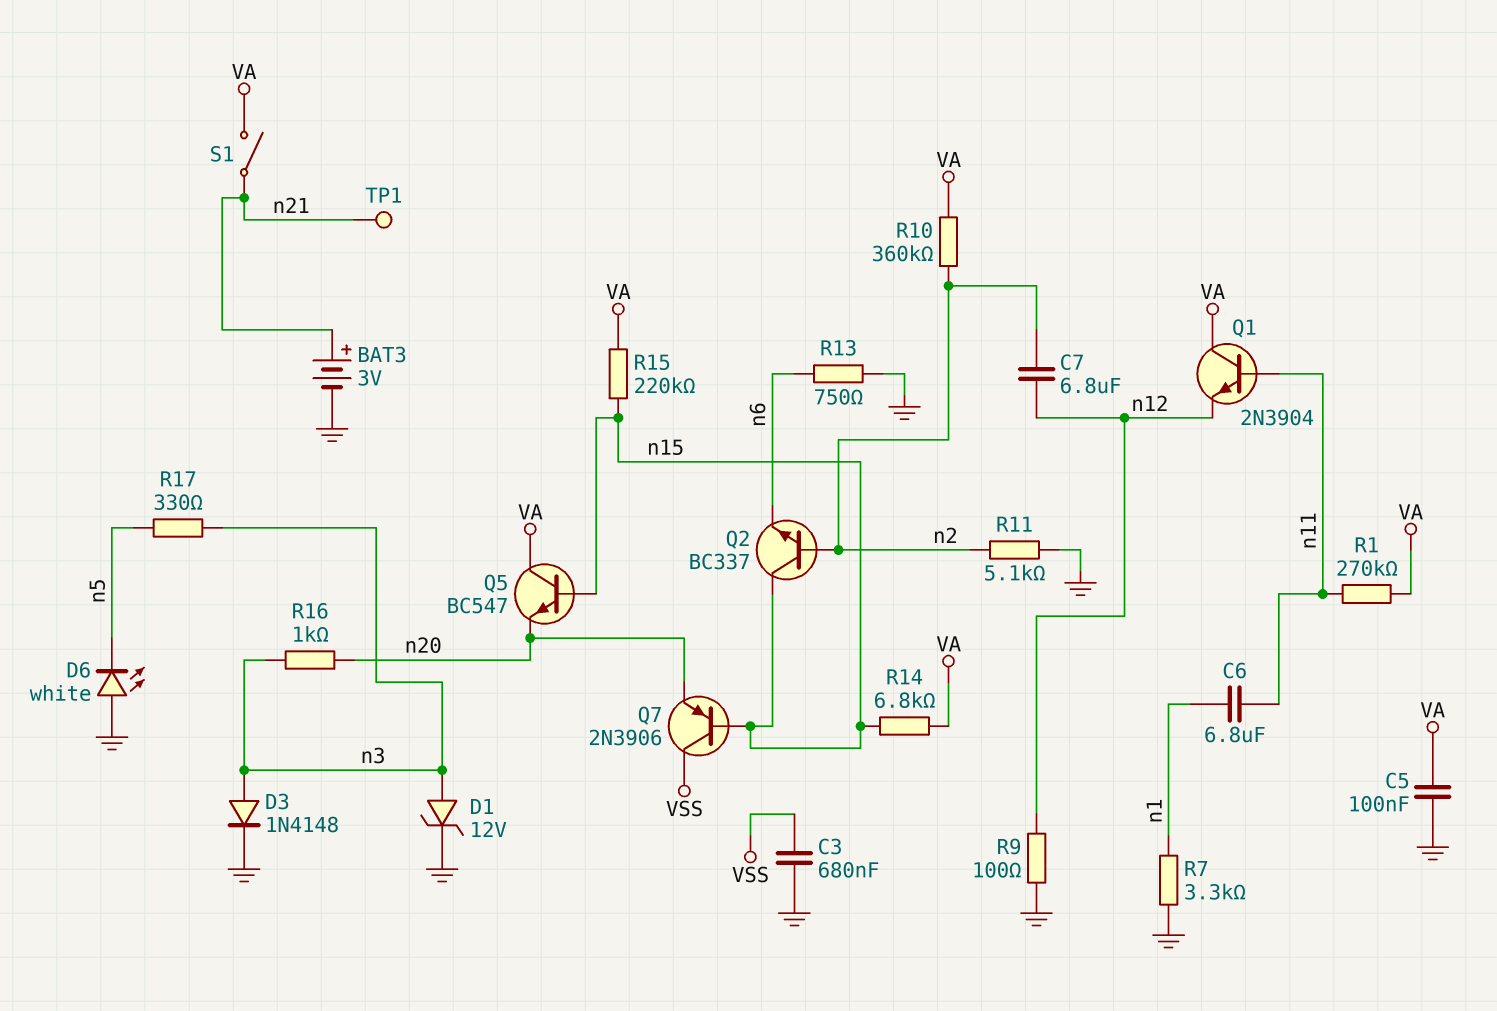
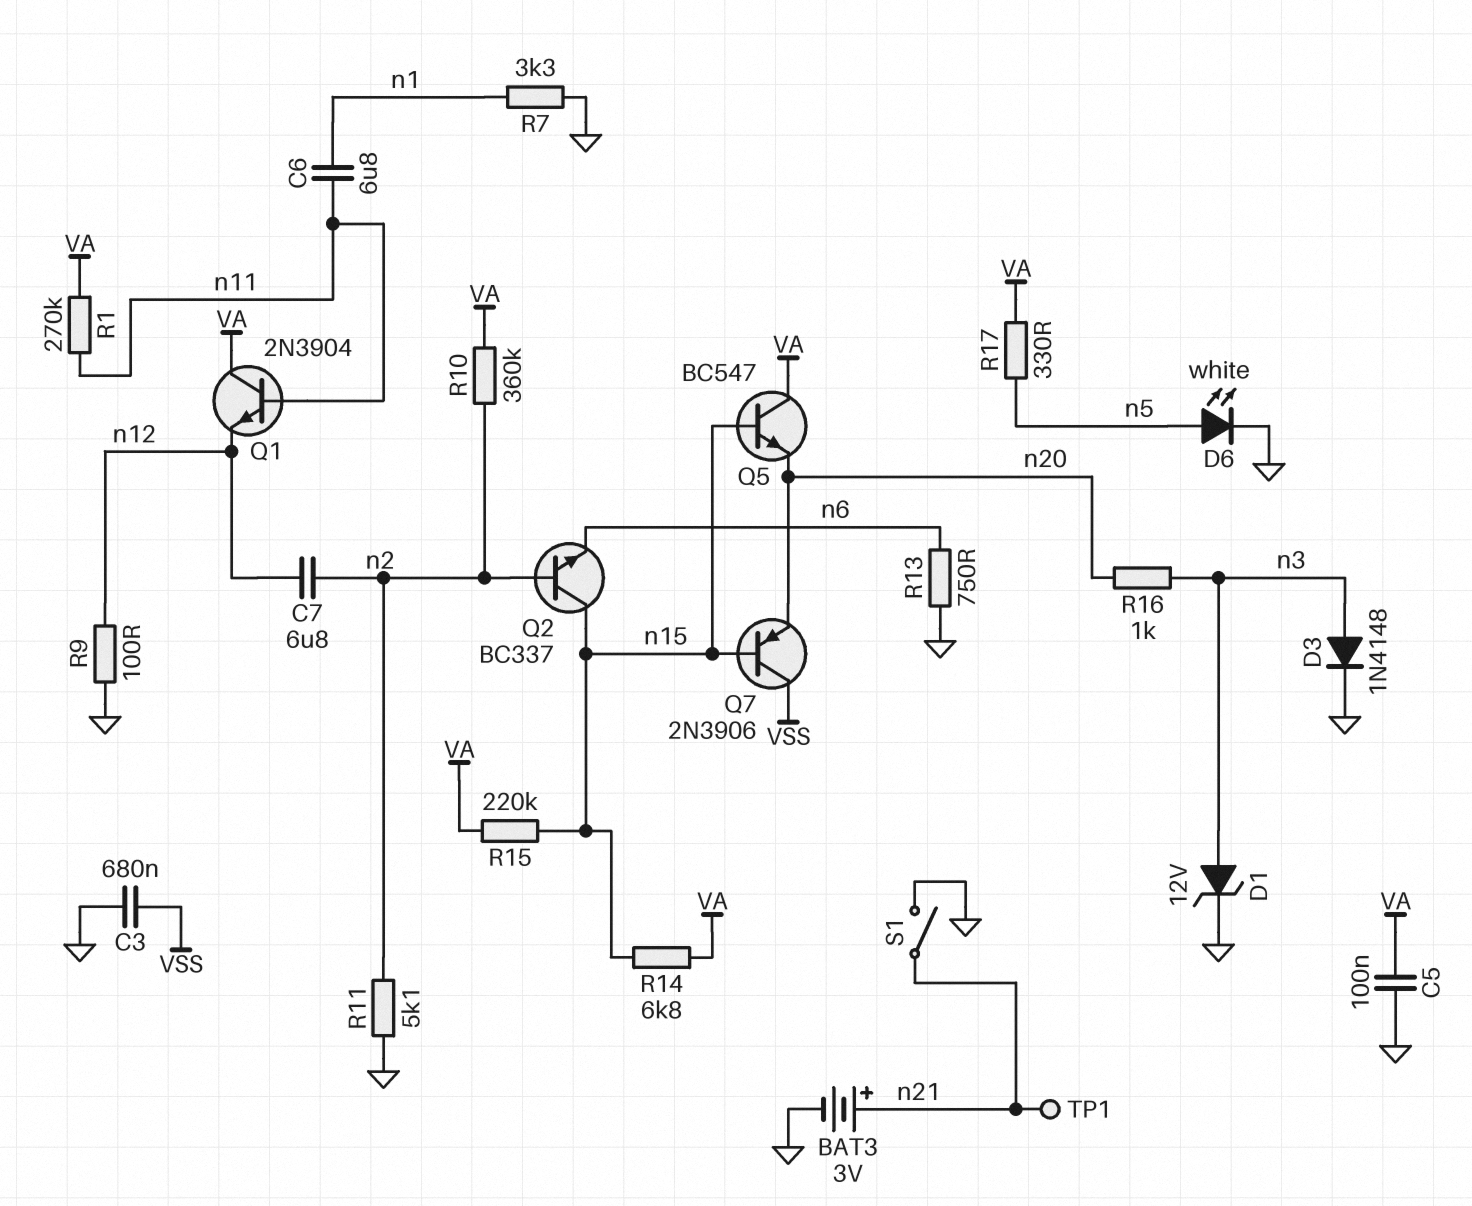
D6: LED white (A GND, K n5) -> LED white (A n5, K GND)
R17: 330 (n3, n5) -> 330 (VA, n5)
S1: switch (VA, n21) -> switch (GND, n21)

